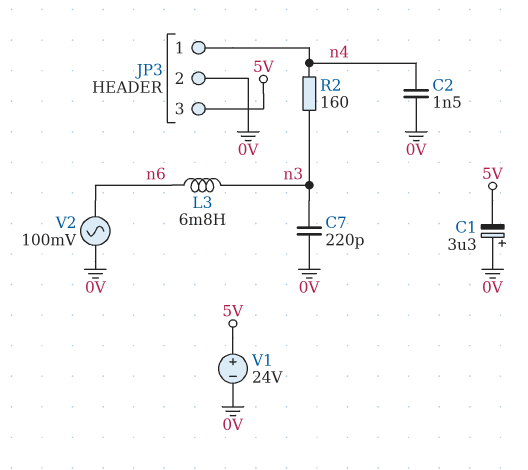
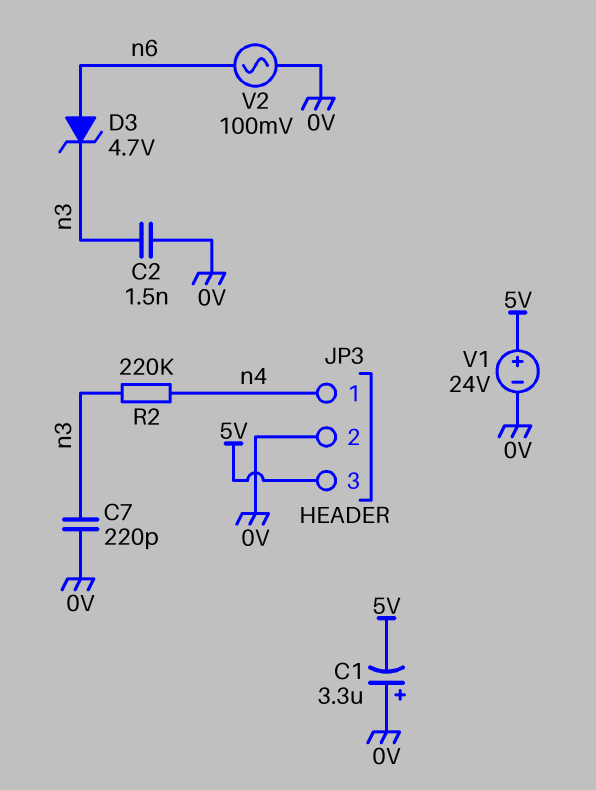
C2: 1.5nF (0V, n4) -> 1.5nF (0V, n3)
D3: none -> zener 4.7V (A n6, K n3)
L3: 6.8mH (n3, n6) -> none
R2: 160 (n3, n4) -> 220k (n3, n4)

